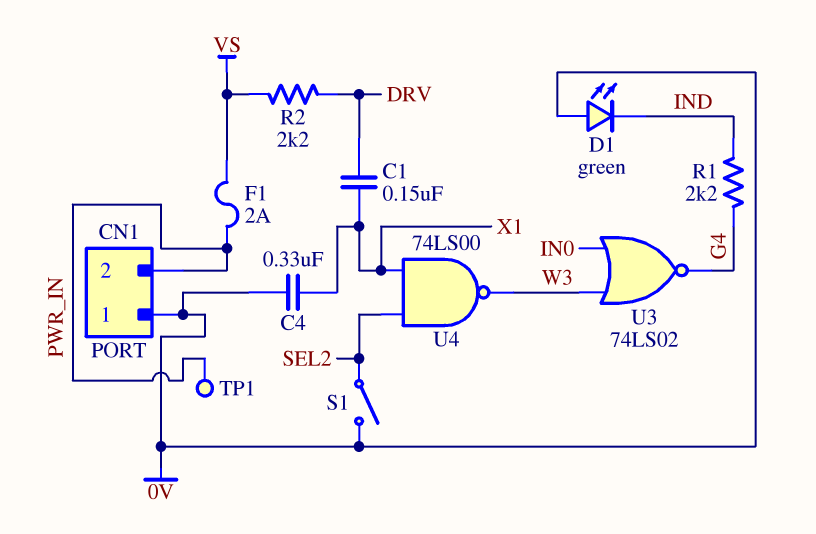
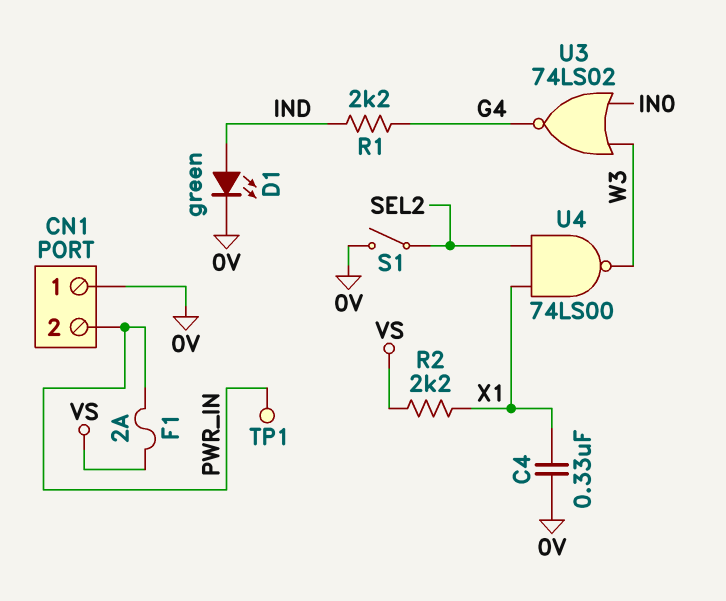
C1: 150nF (DRV, X1) -> none
D1: LED green (A 0V, K IND) -> LED green (A IND, K 0V)
R2: 2.2k (DRV, VS) -> 2.2k (VS, X1)

